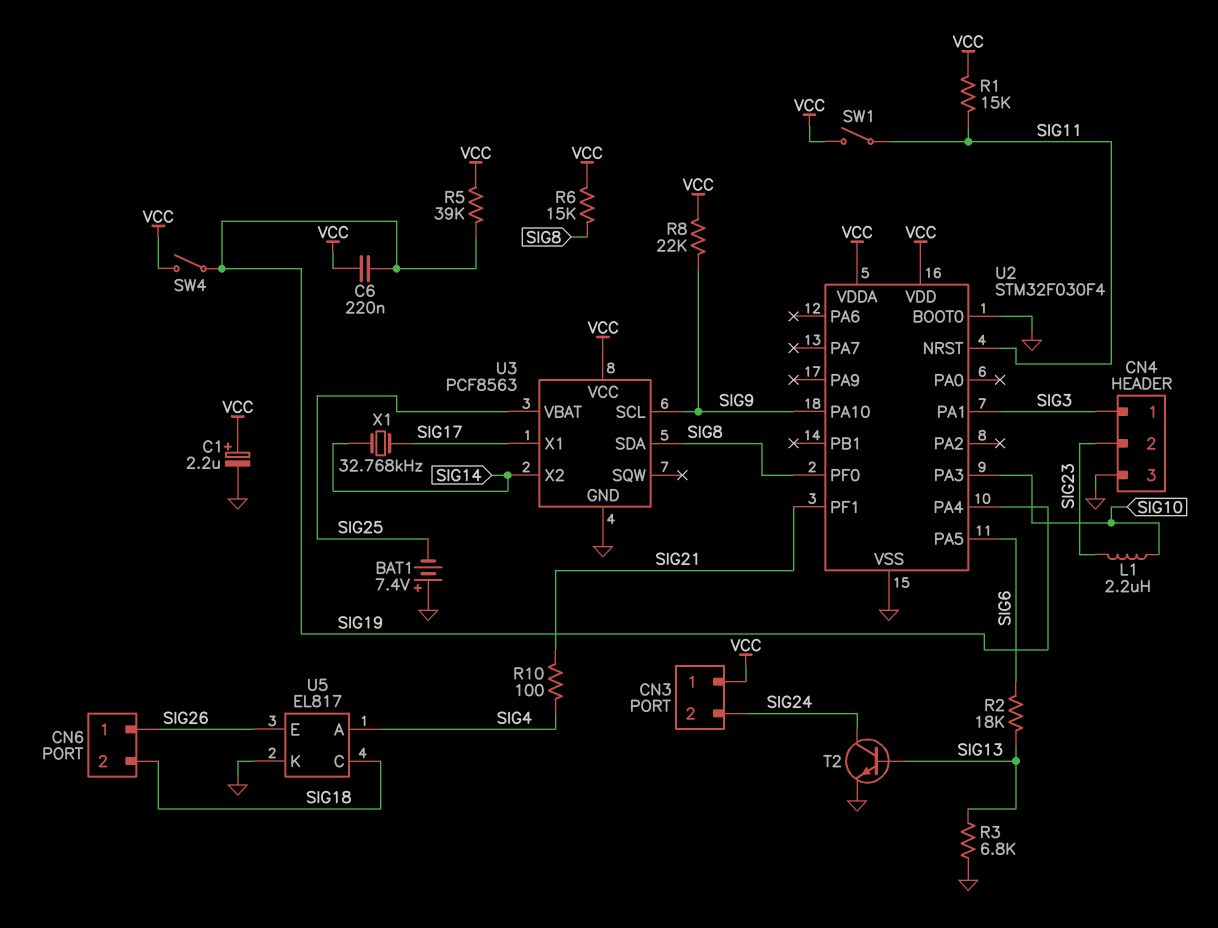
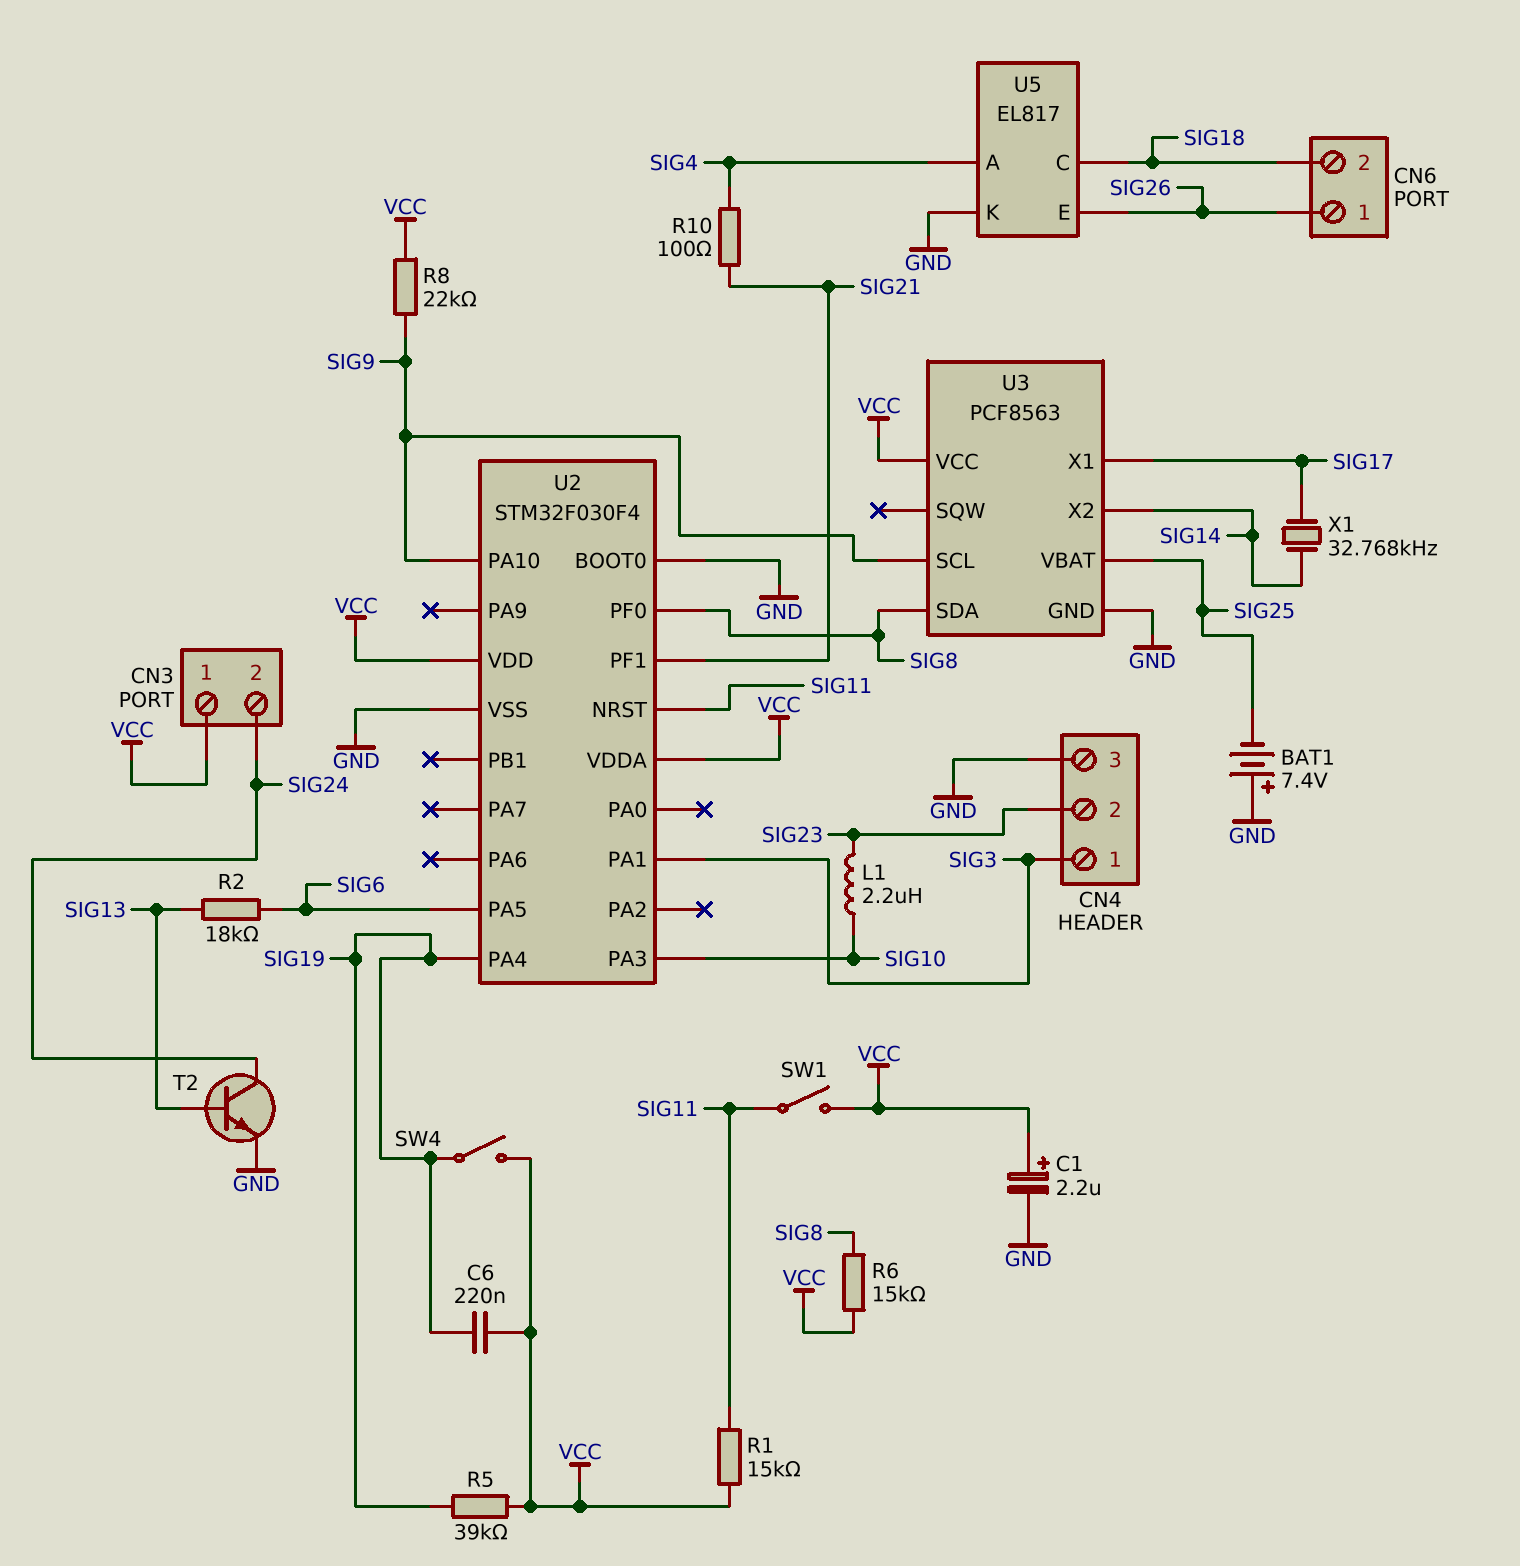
R3: 6.8k (GND, SIG13) -> none

